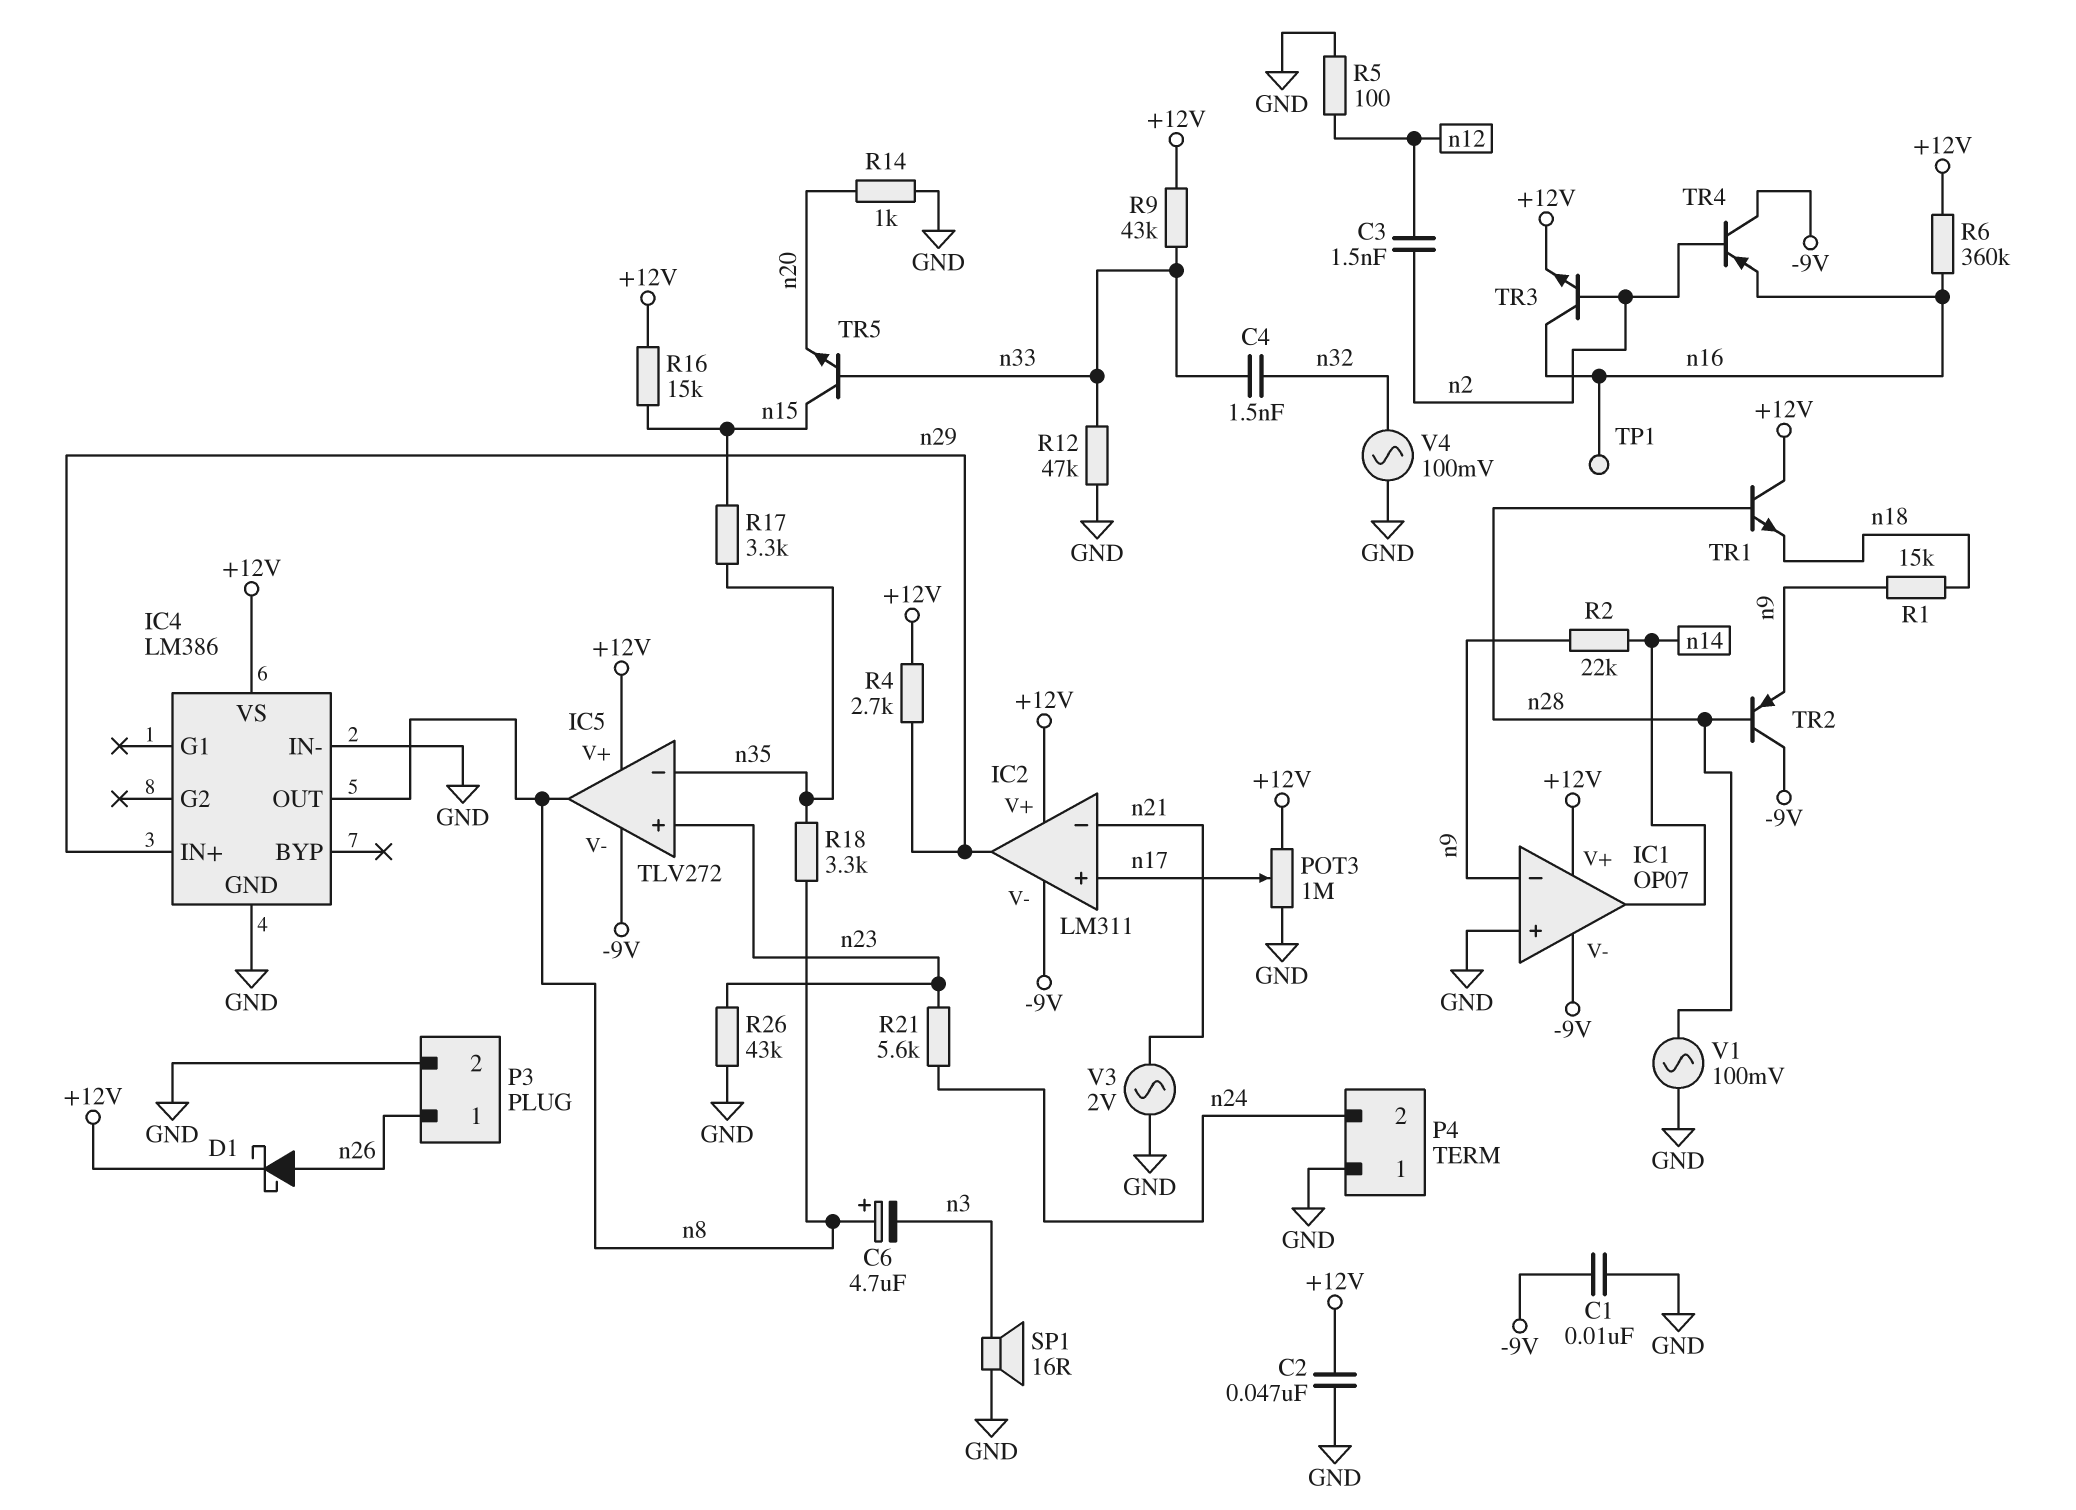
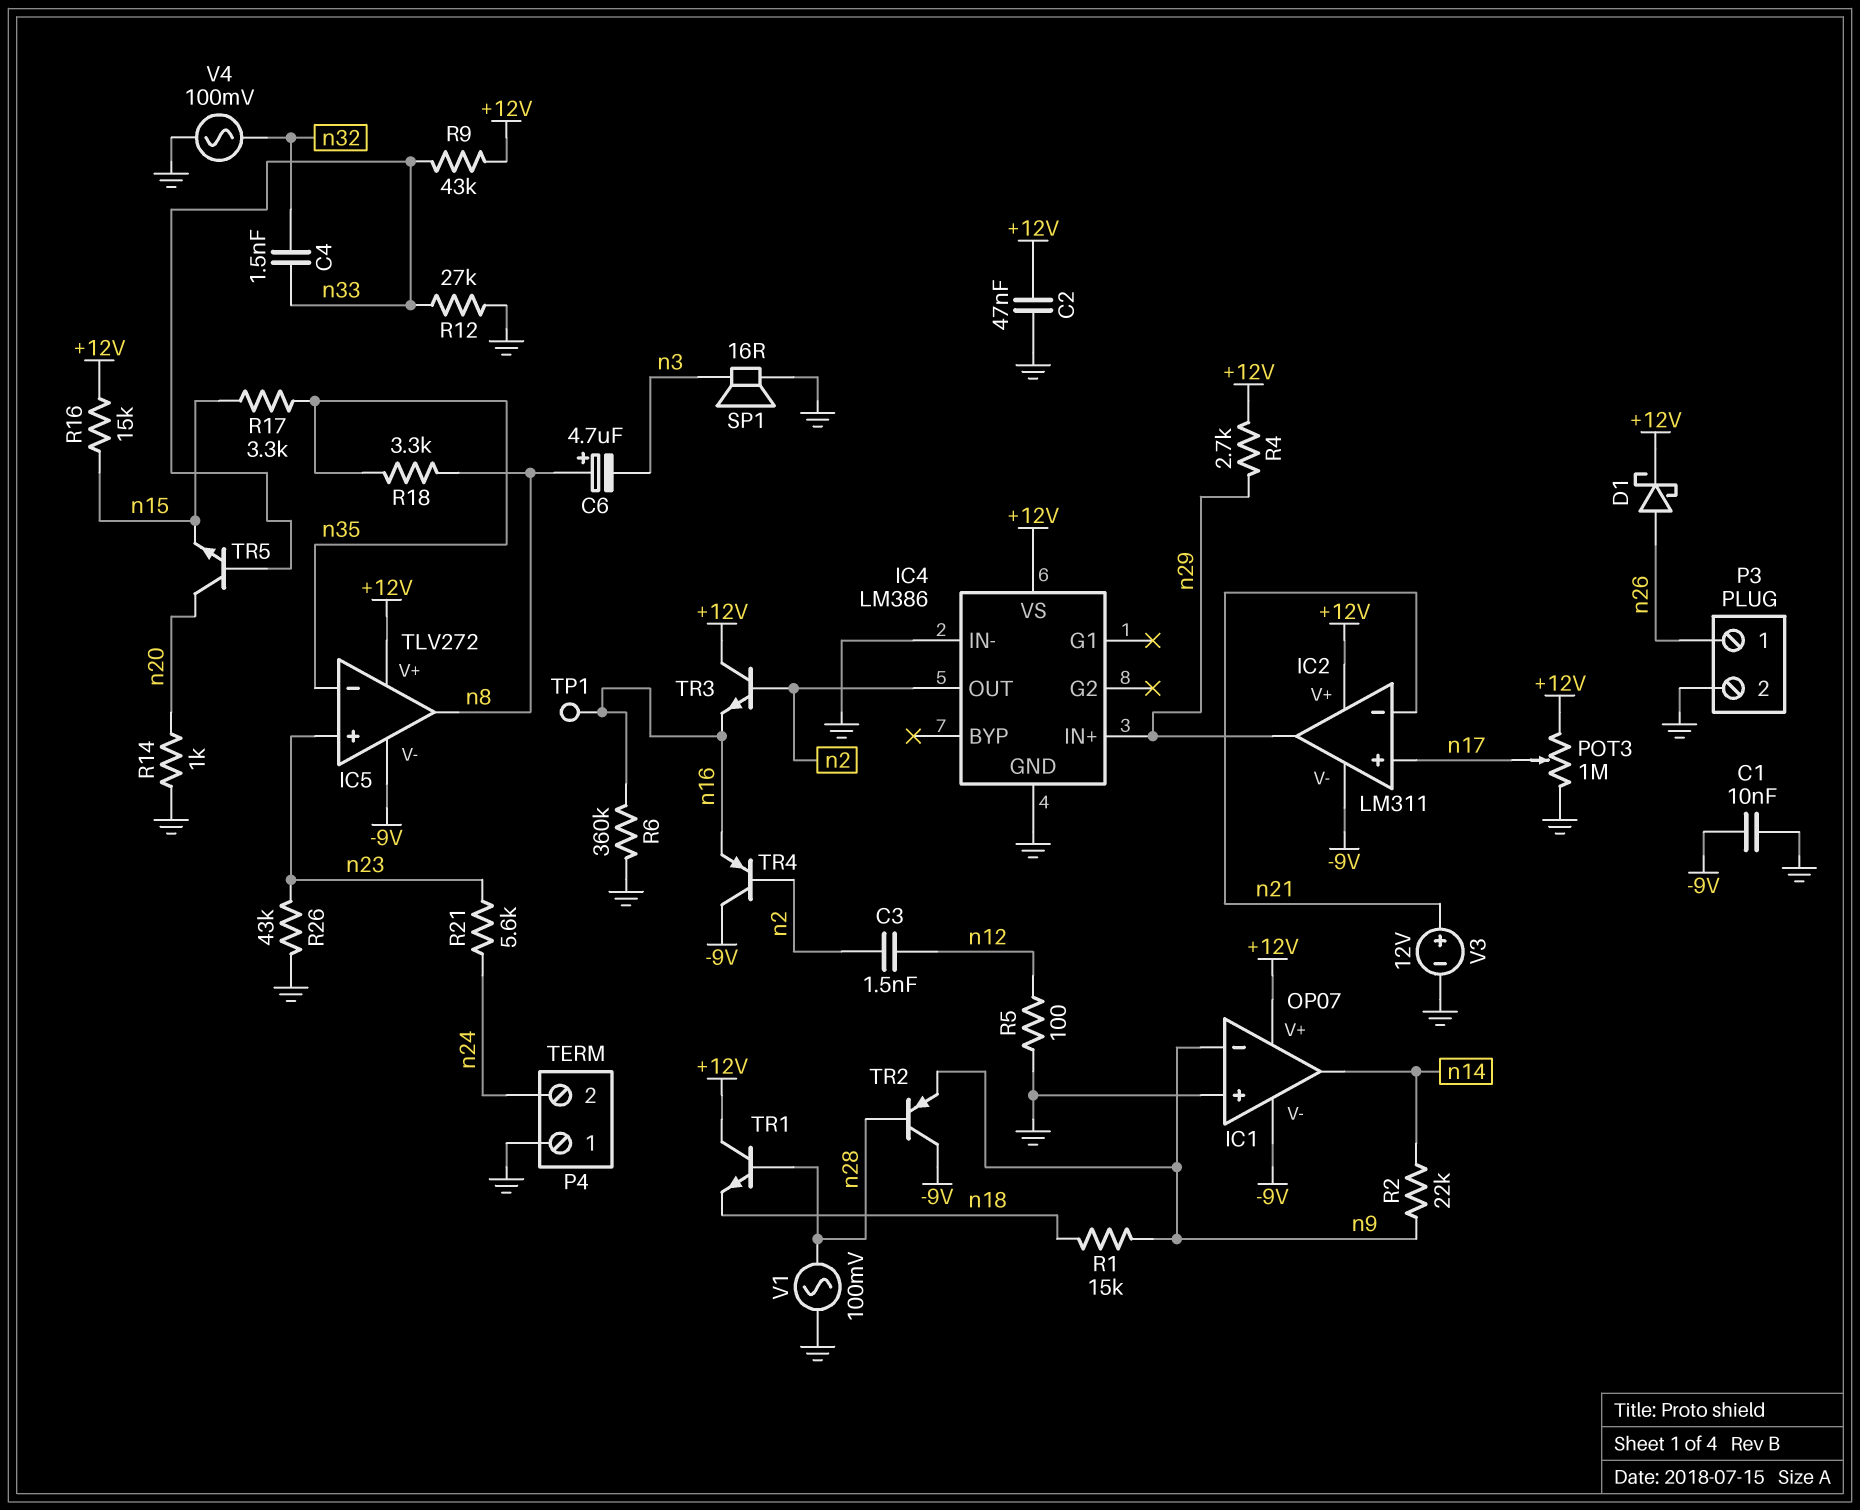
IC4 pin OUT: n8 -> n2
R6: 360k (+12V, n16) -> 360k (GND, n16)
R12: 47k (GND, n33) -> 27k (GND, n33)
TR3: NPN (B n2, C n16, E +12V) -> NPN (B n2, C +12V, E n16)
TR5: NPN (B n33, C n15, E n20) -> NPN (B n33, C n20, E n15)
V3: AC 2V (GND, n21) -> 12V (plus n21, minus GND)

